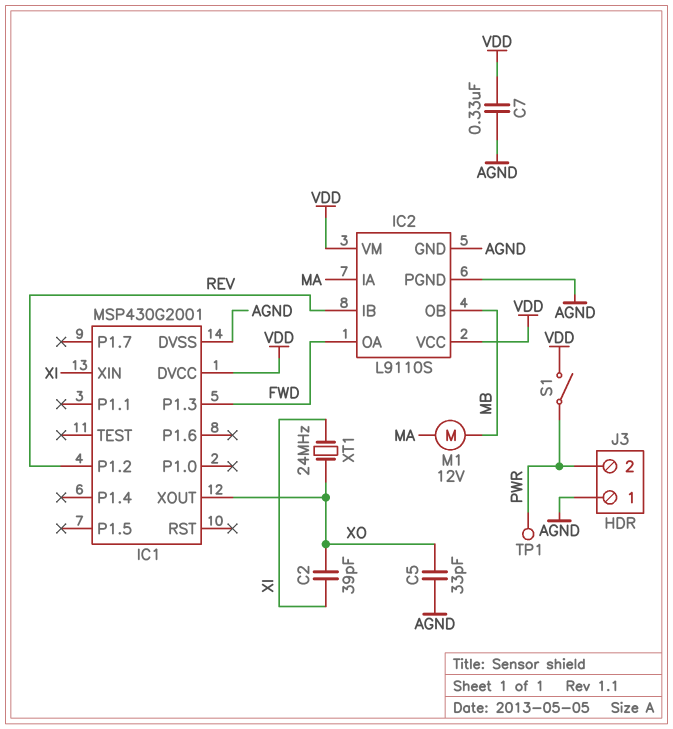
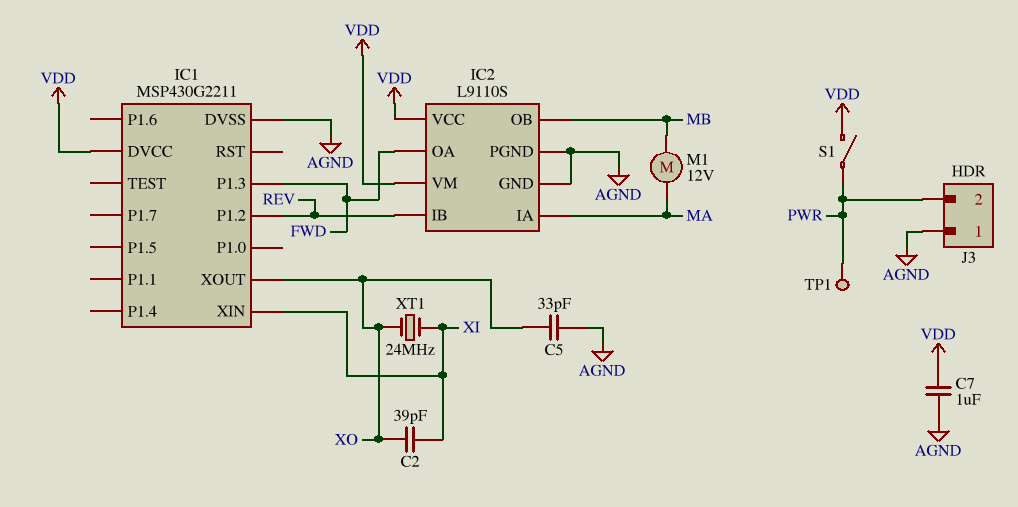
C7: 330nF (AGND, VDD) -> 1uF (AGND, VDD)
IC1: MSP430G2001 -> MSP430G2211

